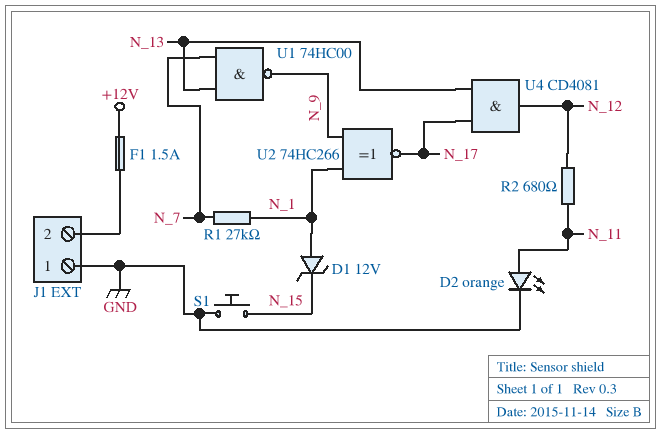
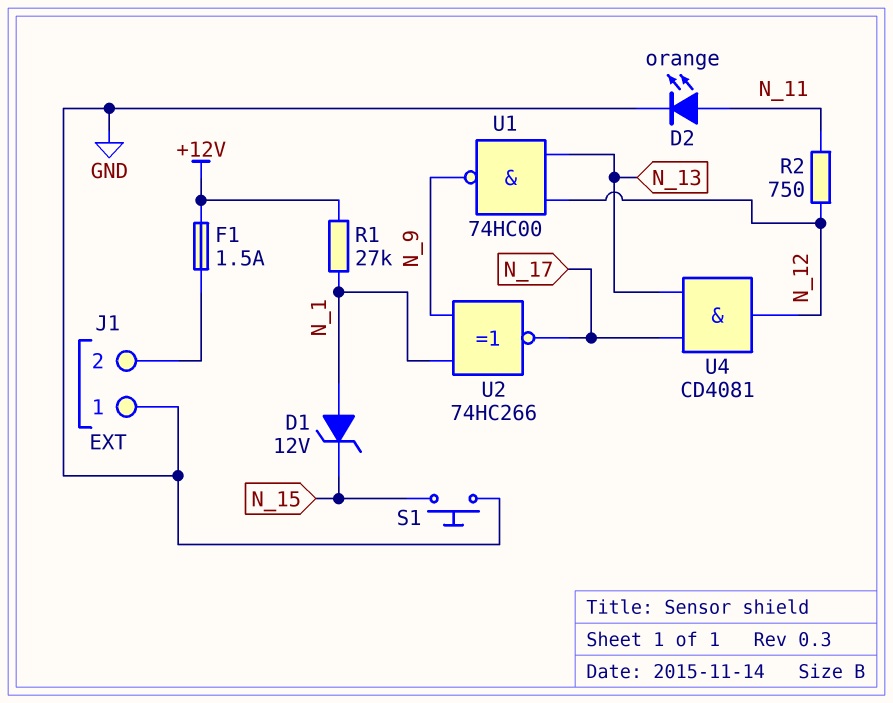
R1: 27k (N_1, N_7) -> 27k (+12V, N_1)
R2: 680 (N_11, N_12) -> 750 (N_11, N_12)
U1: NAND 74HC00 (in N_7, in N_13, out N_9) -> NAND 74HC00 (in N_12, in N_13, out N_9)

